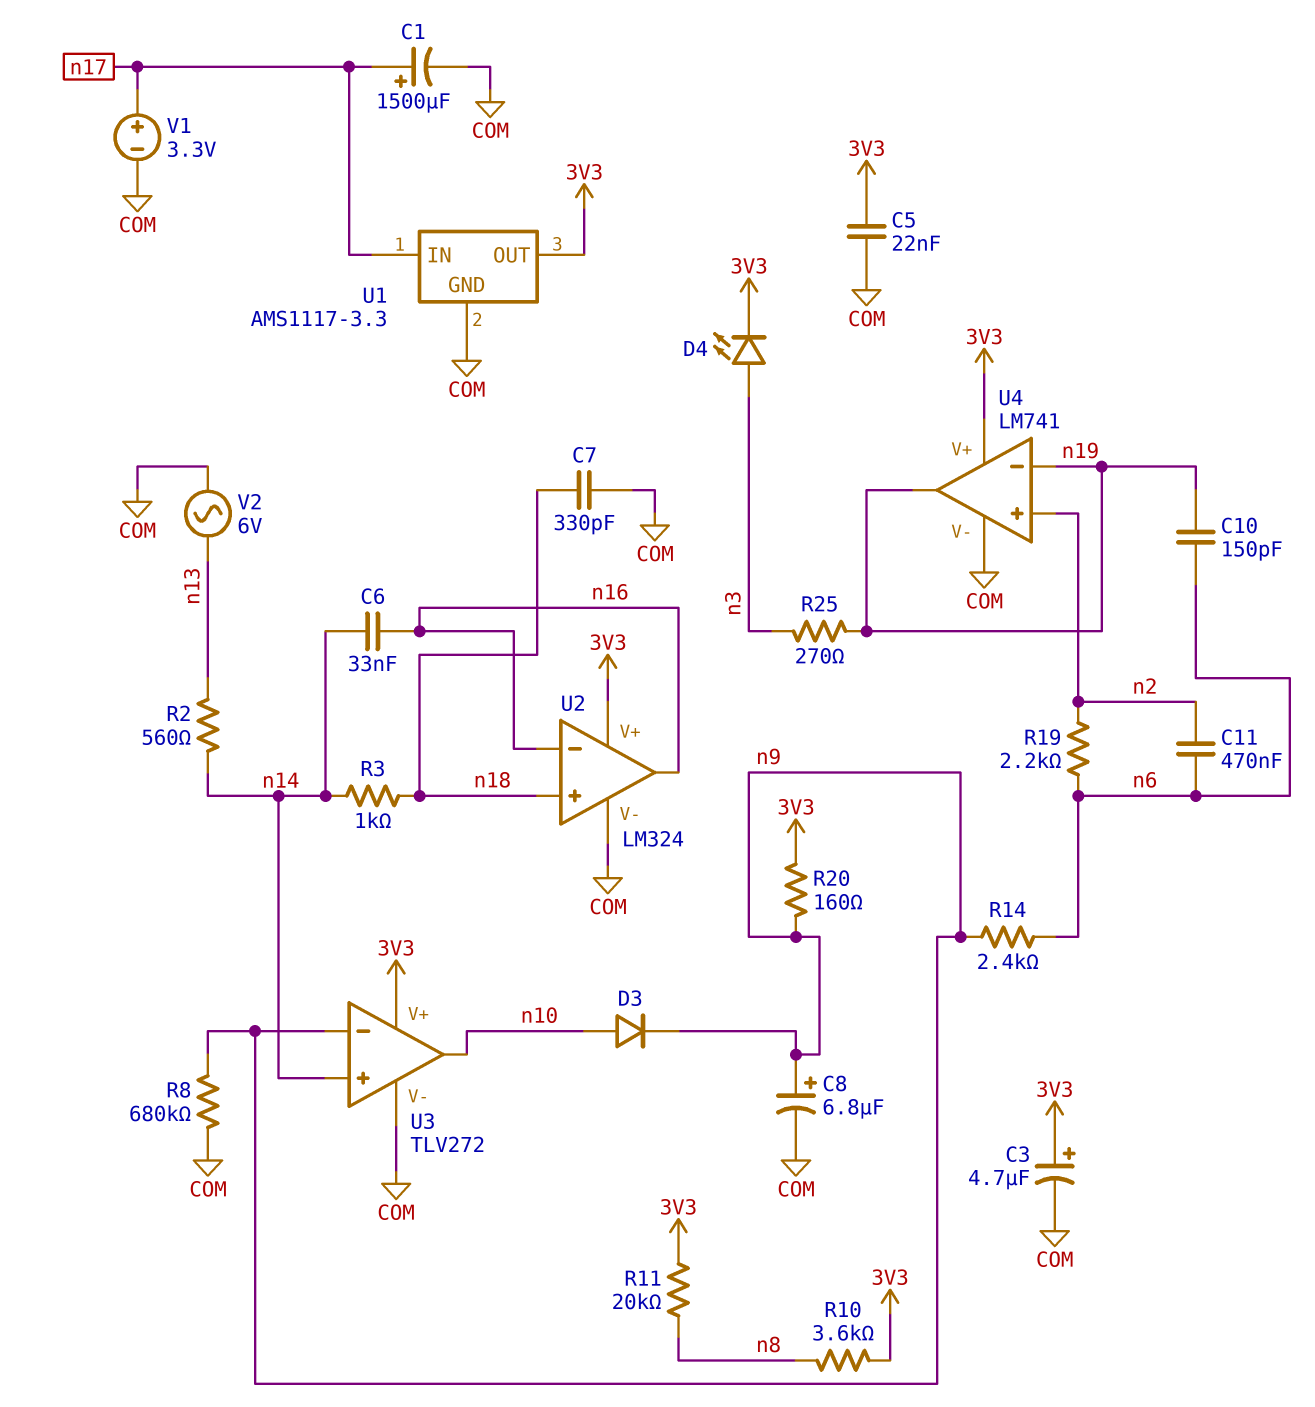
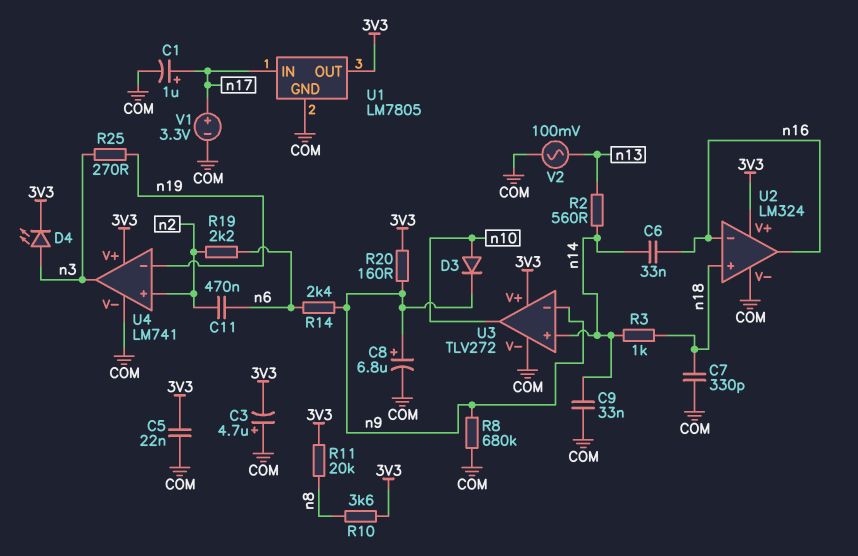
C1: 1500uF (plus n17, minus COM) -> 1uF (plus n17, minus COM)
C3: 4.7uF (plus 3V3, minus COM) -> 4.7uF (plus COM, minus 3V3)
C9: none -> 33nF (COM, n14)
C10: 150pF (n6, n19) -> none
U1: AMS1117-3.3 -> LM7805
U4 pin out: n19 -> n3
V2: AC 6V (COM, n13) -> AC 100mV (COM, n13)

